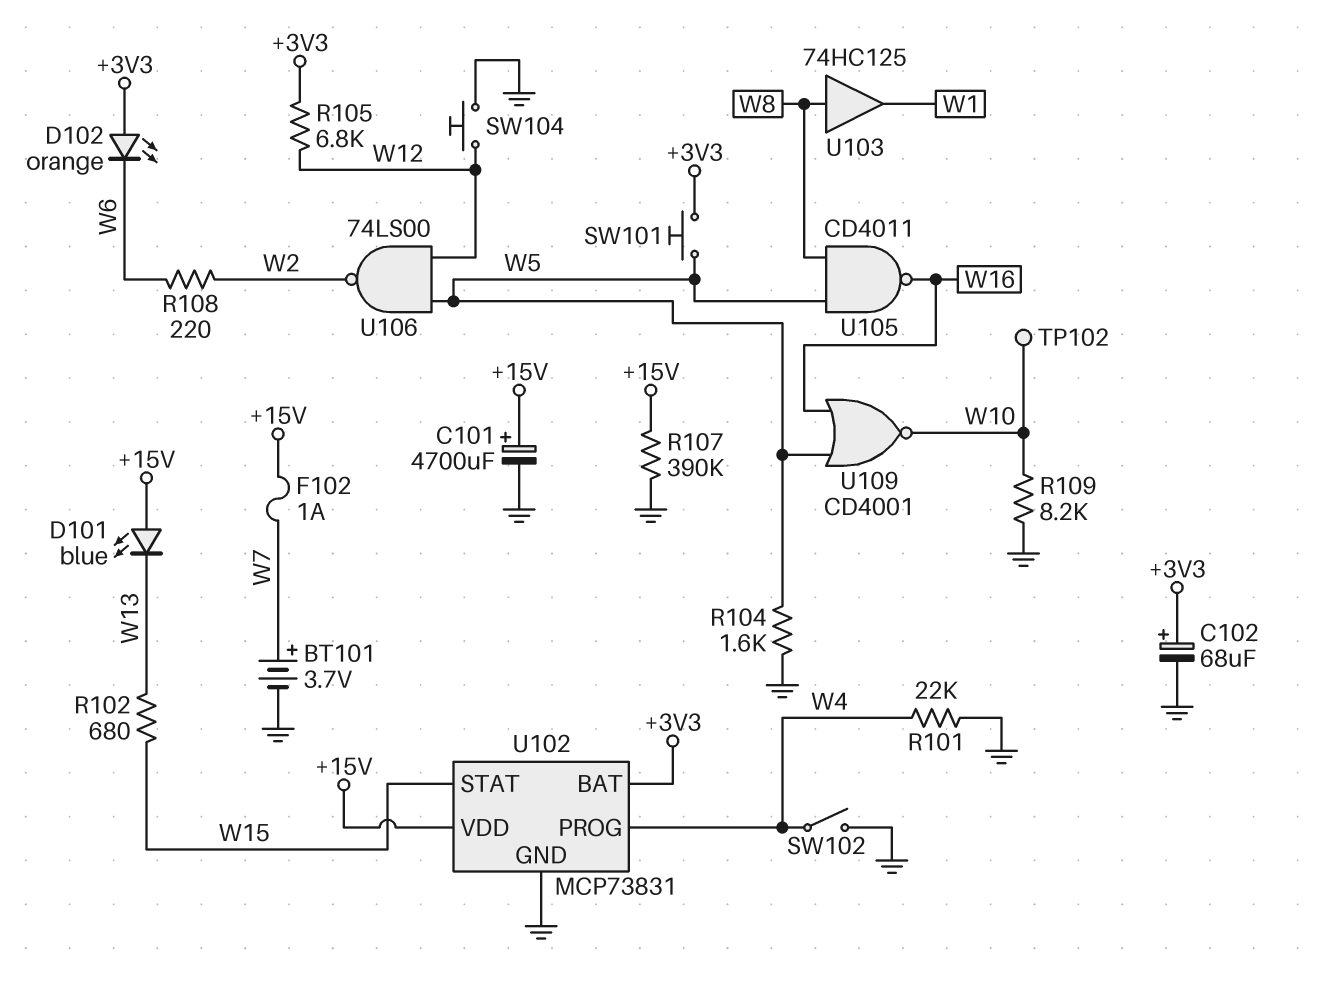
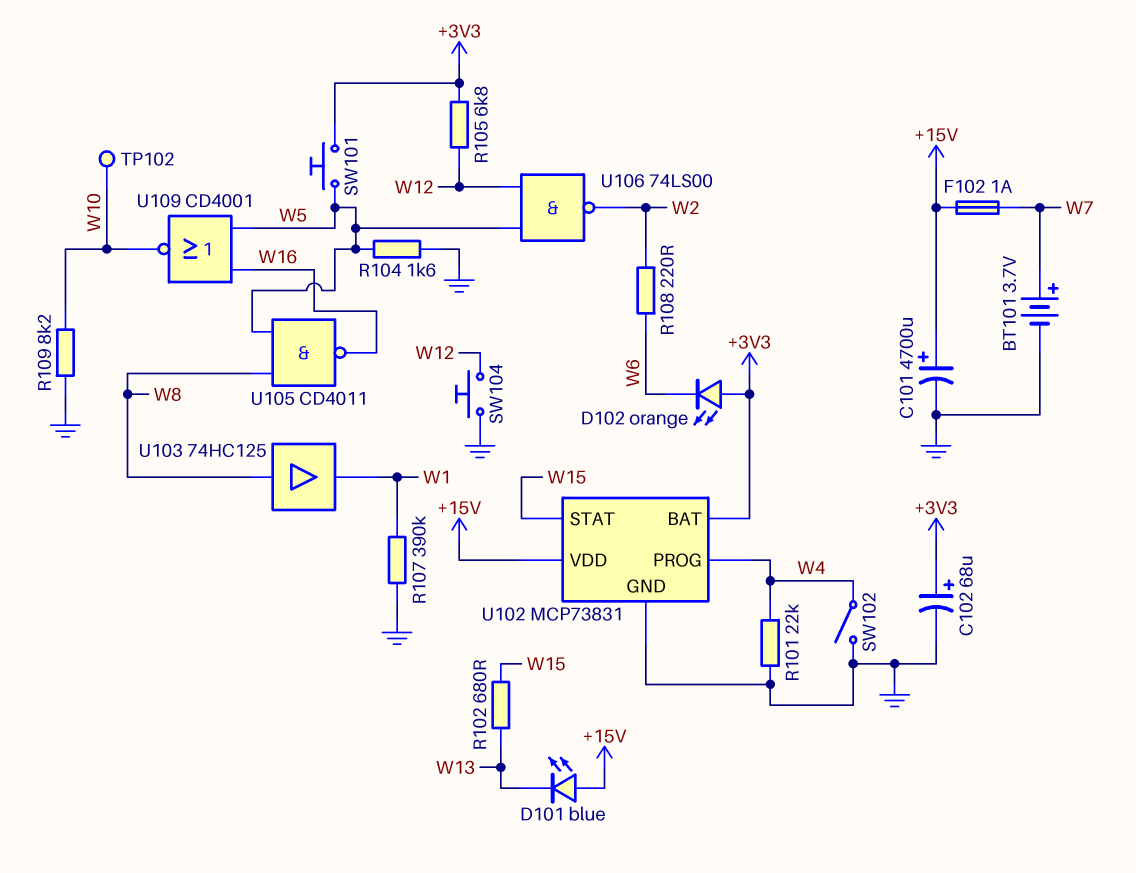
R107: 390k (+15V, GND) -> 390k (GND, W1)

